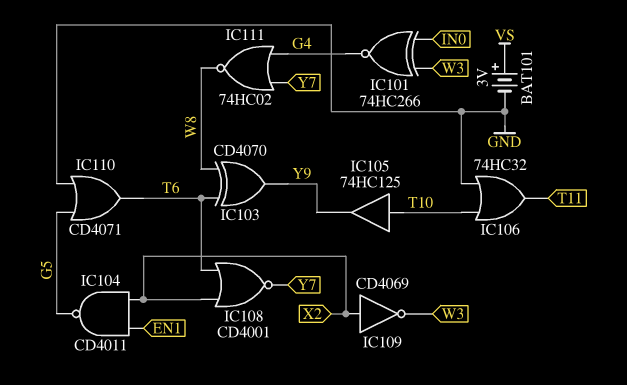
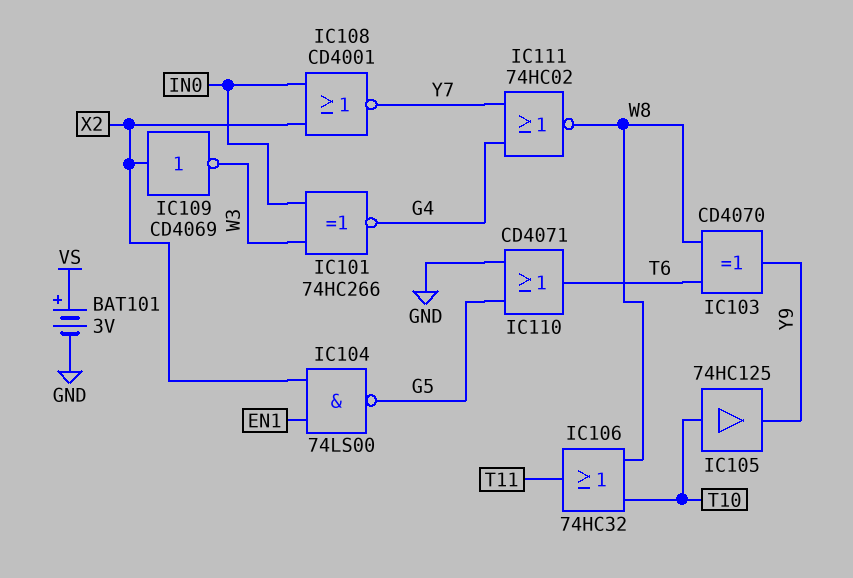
IC104: NAND CD4011 (in EN1, in X2, out G5) -> NAND 74LS00 (in EN1, in X2, out G5)
IC106: OR 74HC32 (in GND, in T10, out T11) -> OR 74HC32 (in T10, in W8, out T11)
IC108: NOR CD4001 (in T6, in X2, out Y7) -> NOR CD4001 (in IN0, in X2, out Y7)

